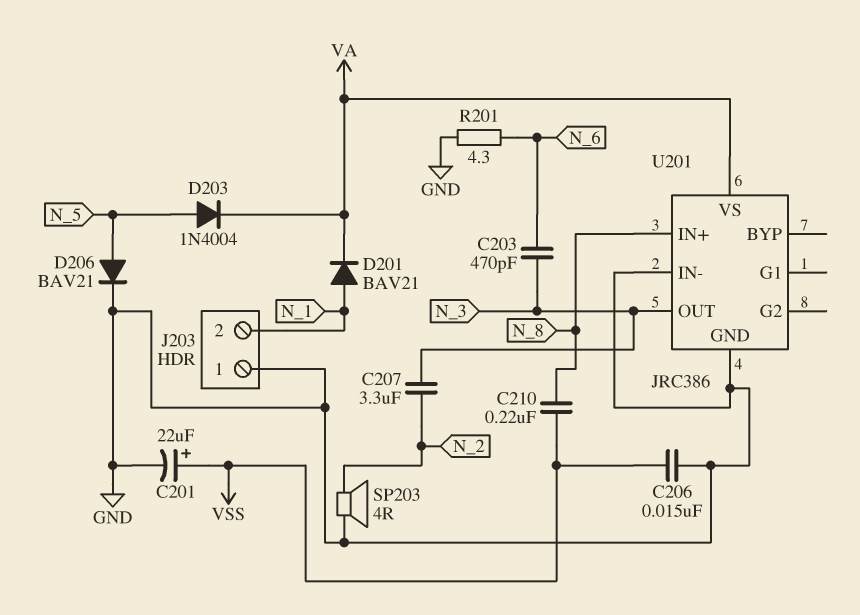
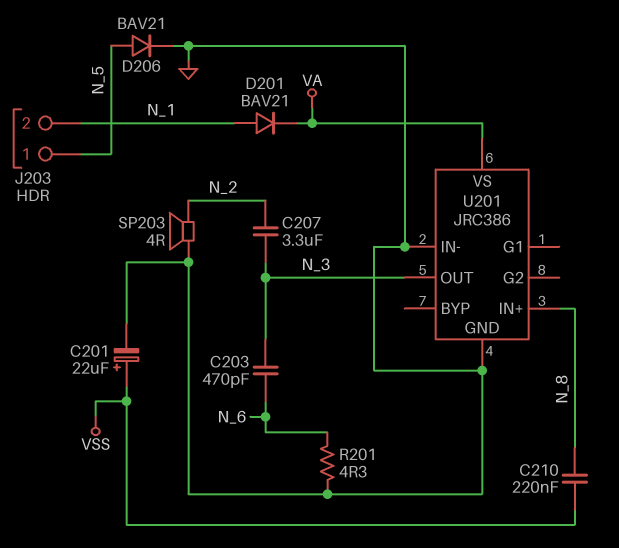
C206: 15nF (GND, VSS) -> none
D203: diode 1N4004 (A N_5, K VA) -> none
J203 pin 1: GND -> N_5

